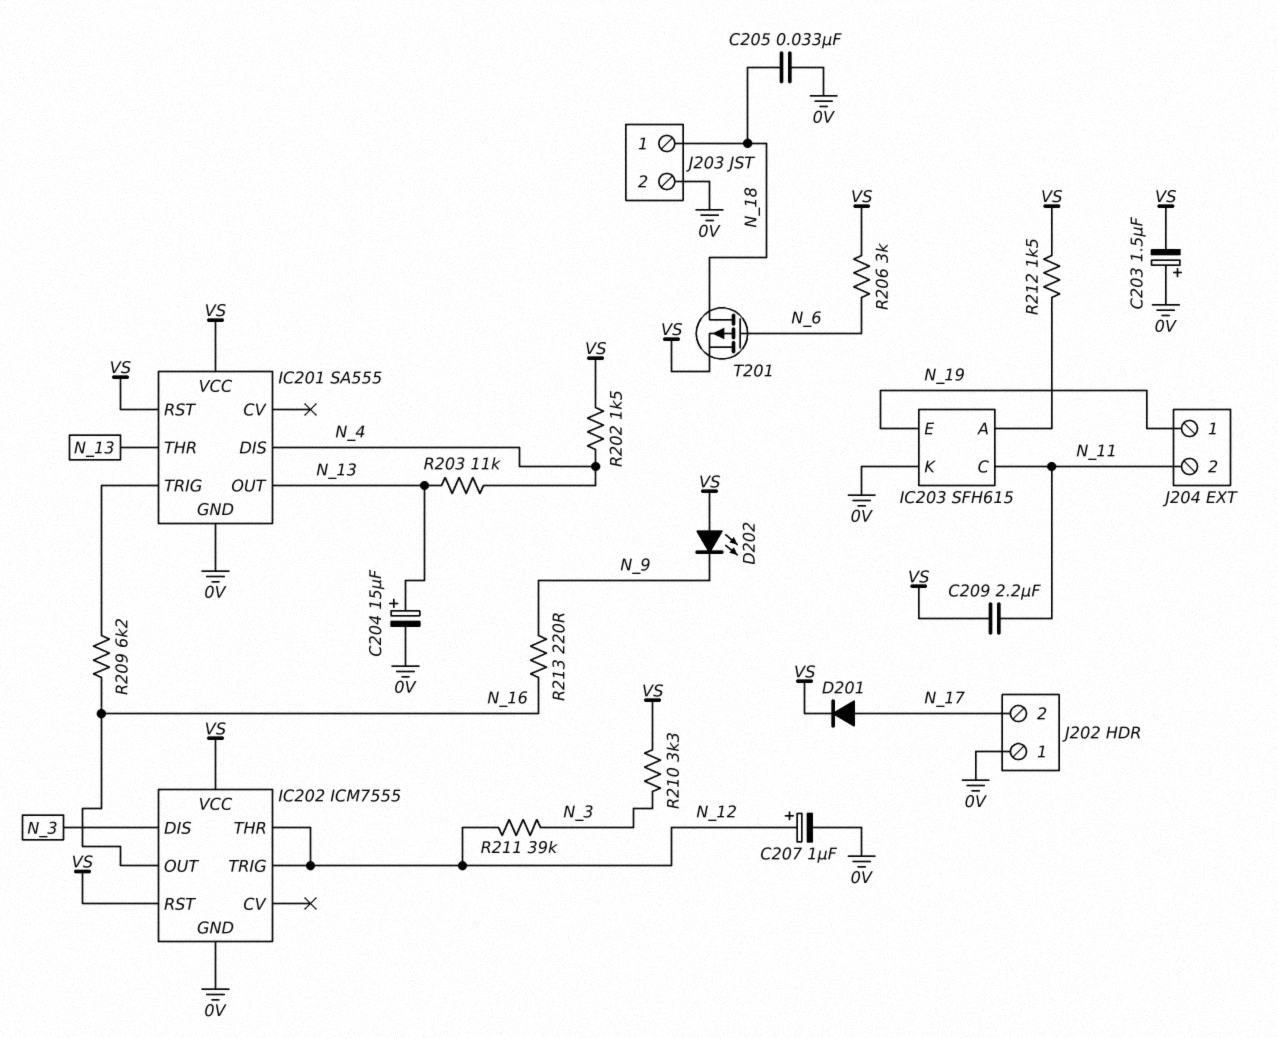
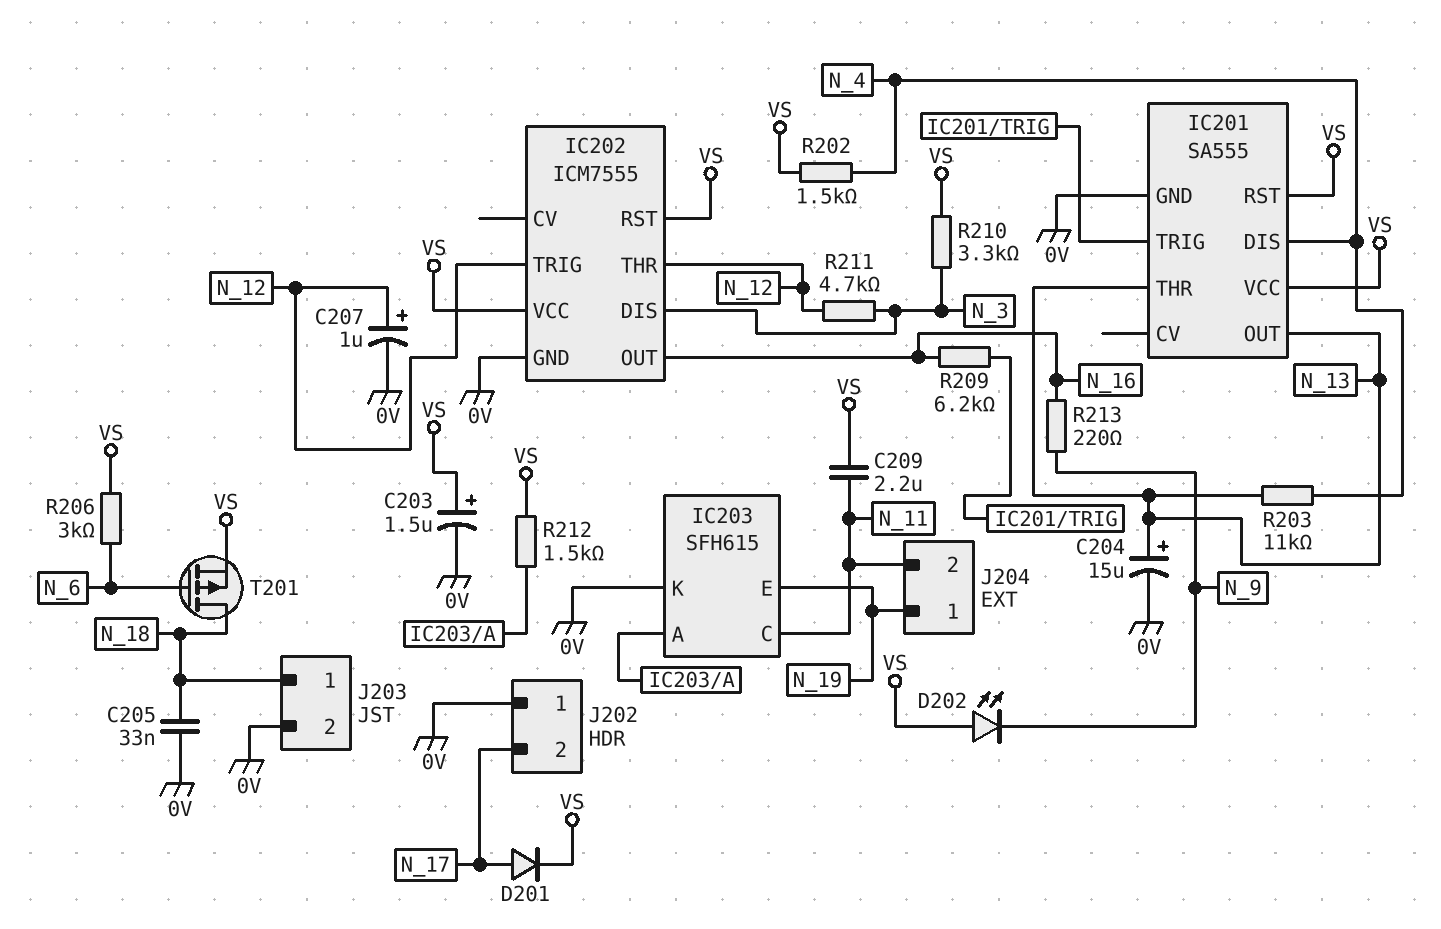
C203: 1.5uF (plus 0V, minus VS) -> 1.5uF (plus VS, minus 0V)
R211: 39k (N_3, N_12) -> 4.7k (N_3, N_12)

